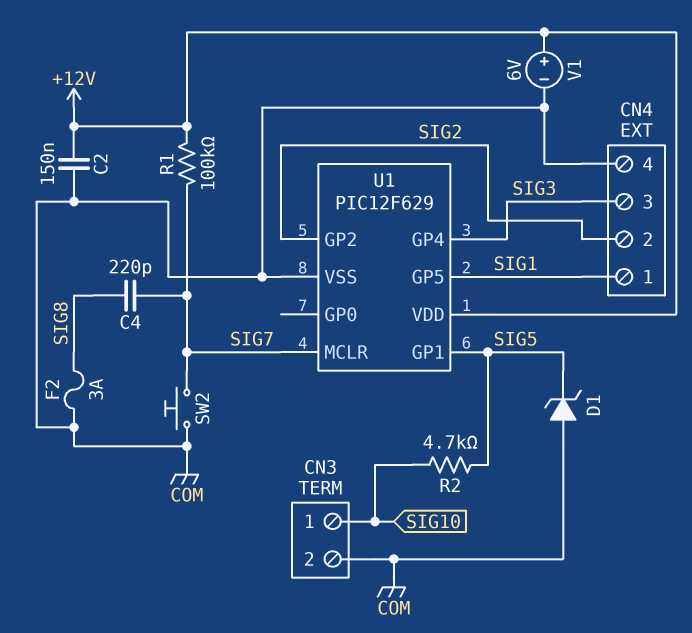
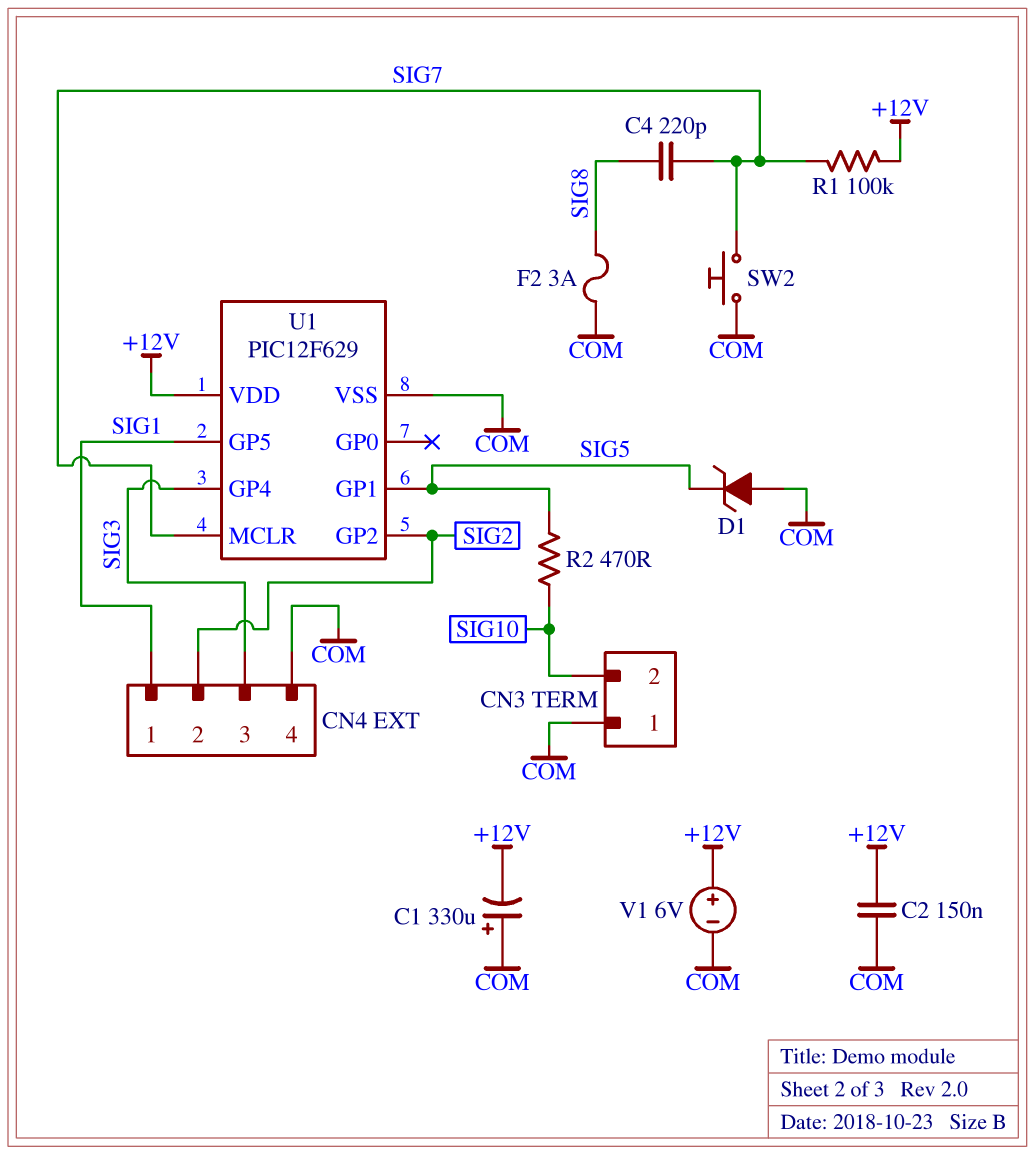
C1: none -> 330uF (plus COM, minus +12V)
CN3 pin 1: SIG10 -> COM
CN3 pin 2: COM -> SIG10
R2: 4.7k (SIG5, SIG10) -> 470 (SIG5, SIG10)

